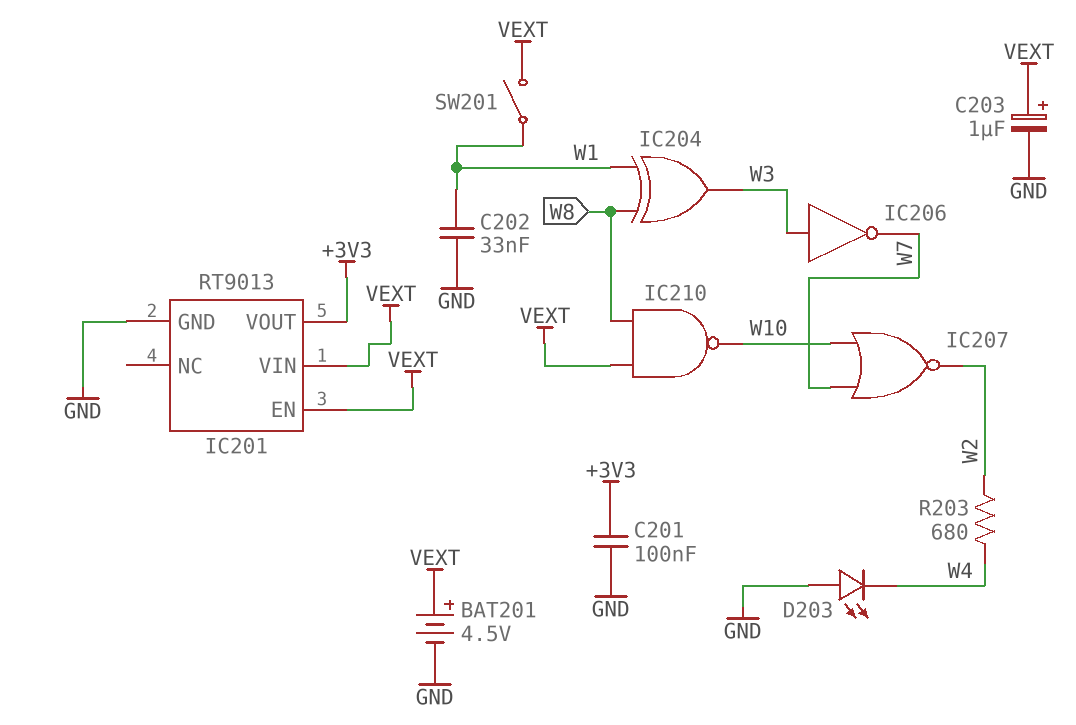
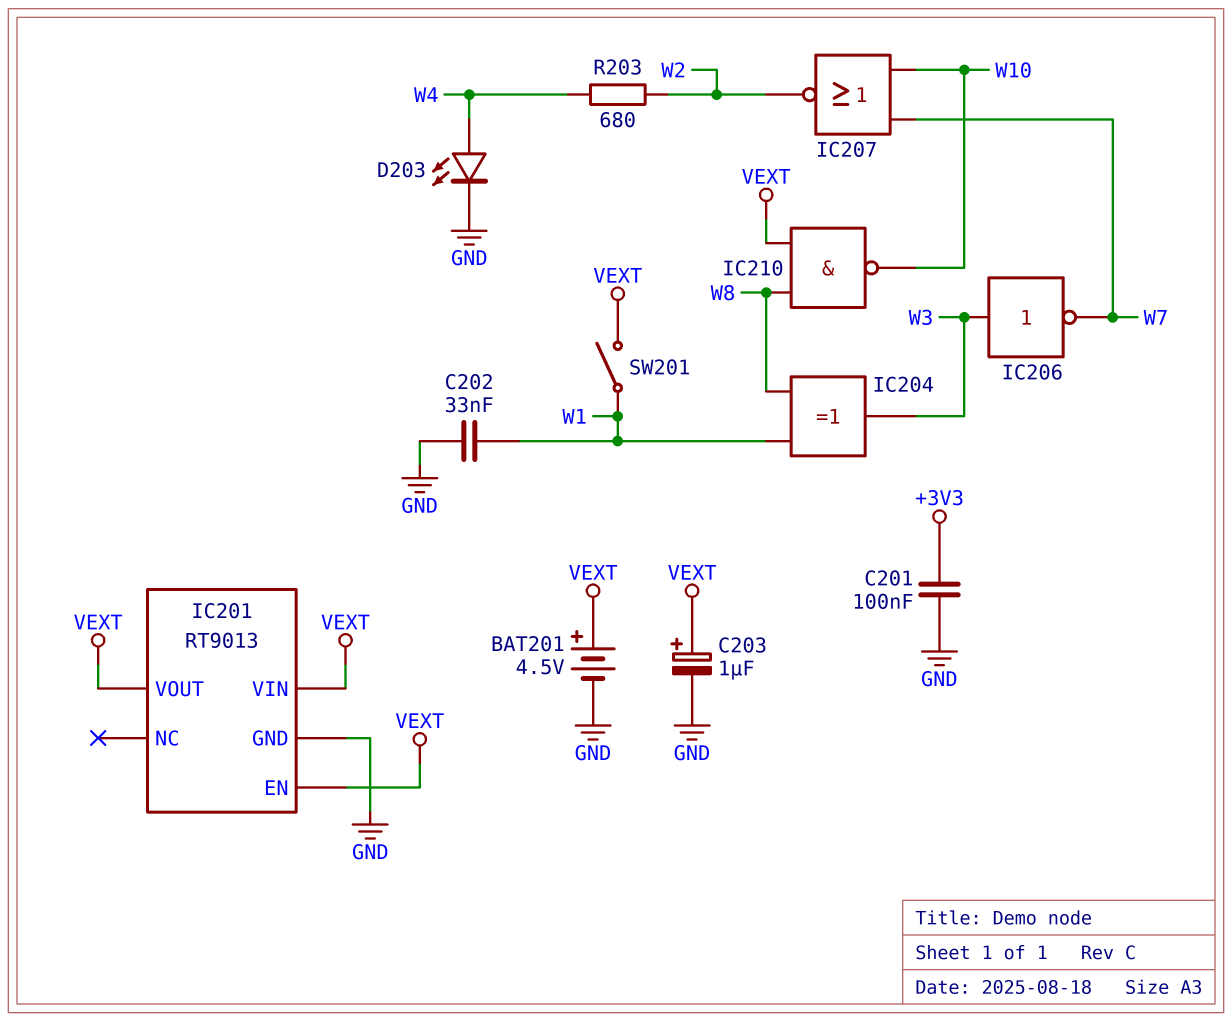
D203: LED (A GND, K W4) -> LED (A W4, K GND)
IC201 pin VOUT: +3V3 -> VEXT

